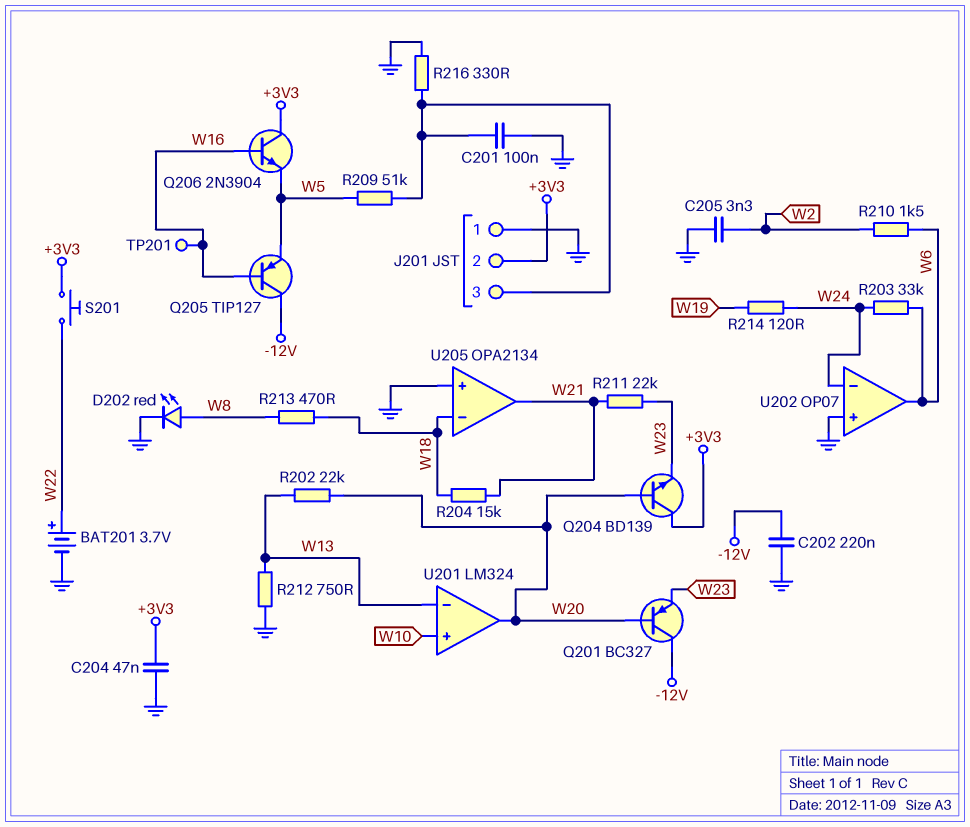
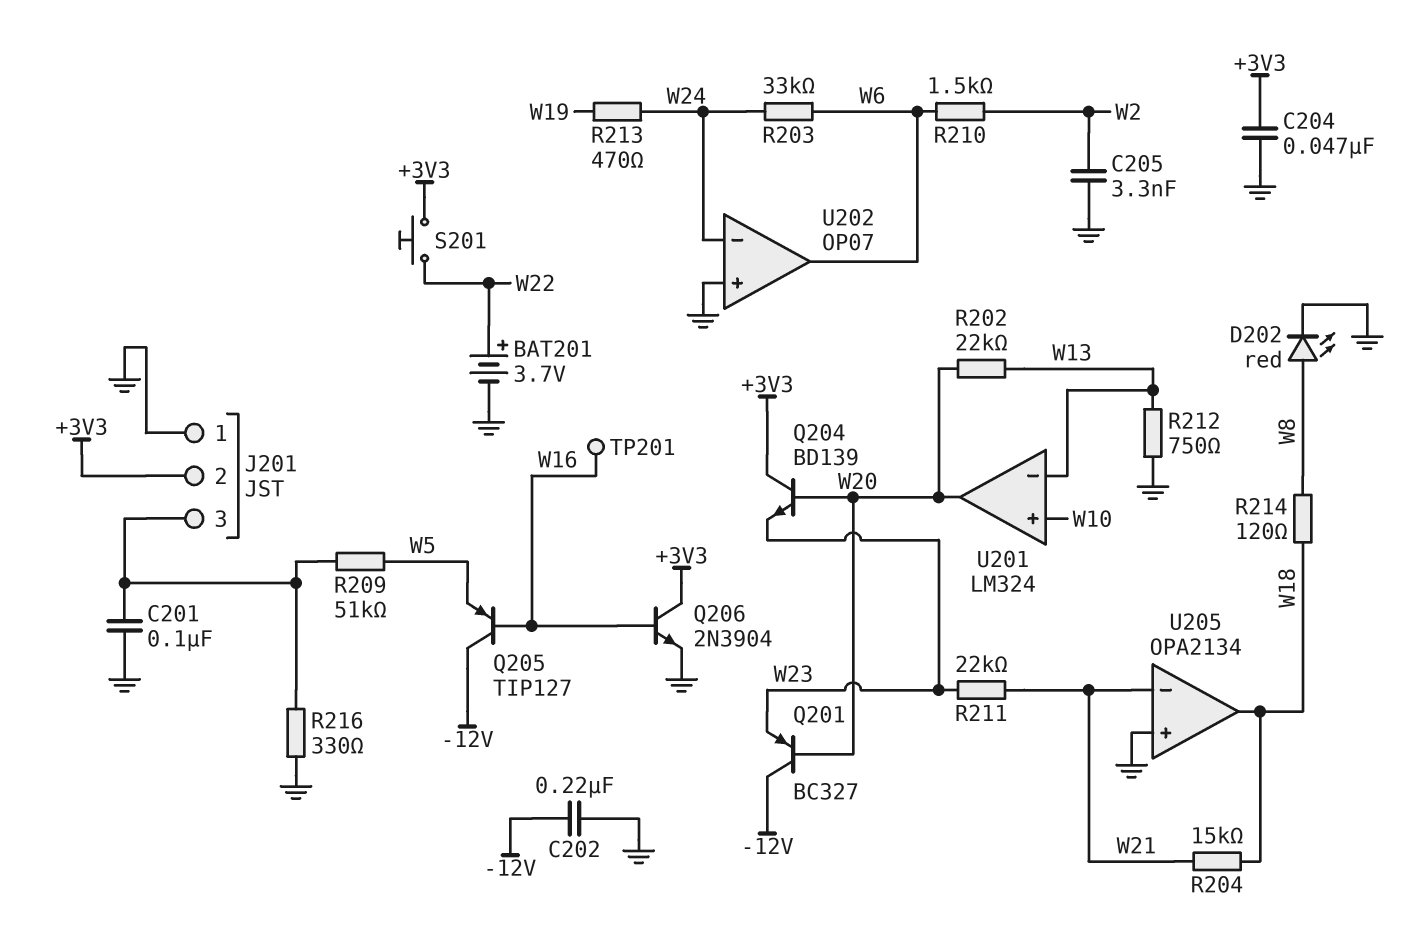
Q206: NPN 2N3904 (B W16, C +3V3, E W5) -> NPN 2N3904 (B W16, C +3V3, E GND)
R213: 470 (W8, W18) -> 470 (W19, W24)
R214: 120 (W19, W24) -> 120 (W8, W18)
U205 pin in-: W18 -> W21
U205 pin out: W21 -> W18

